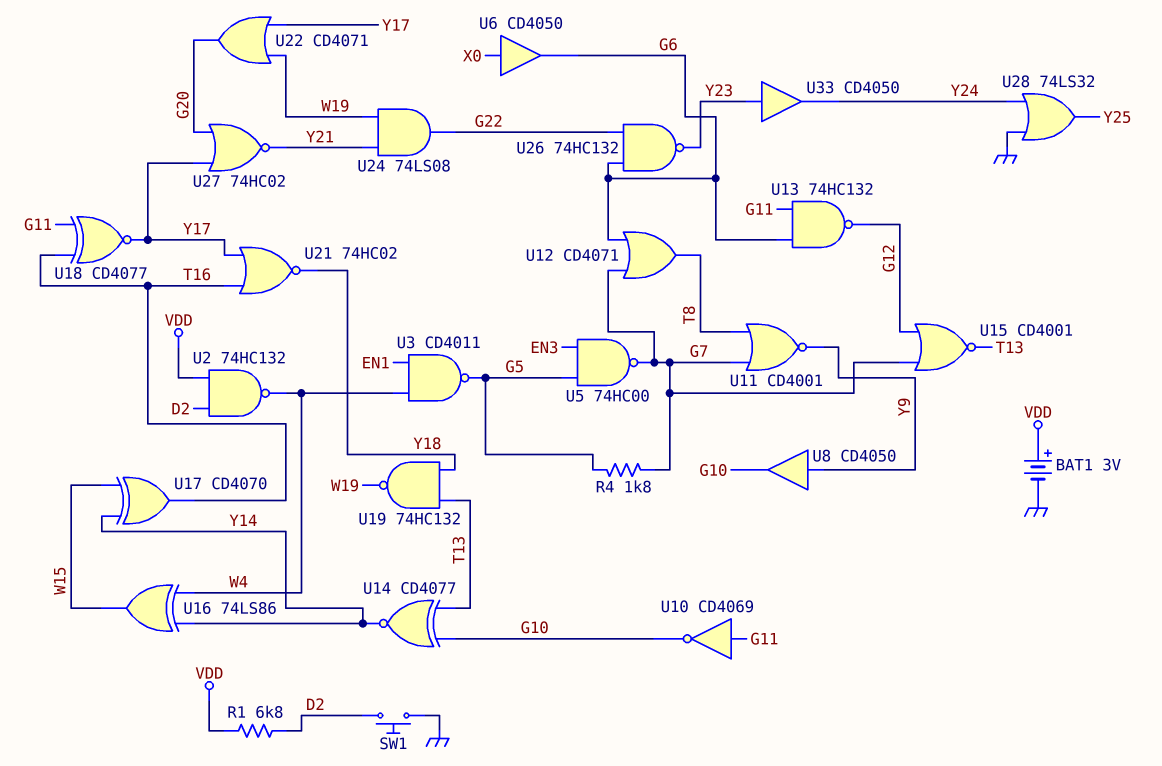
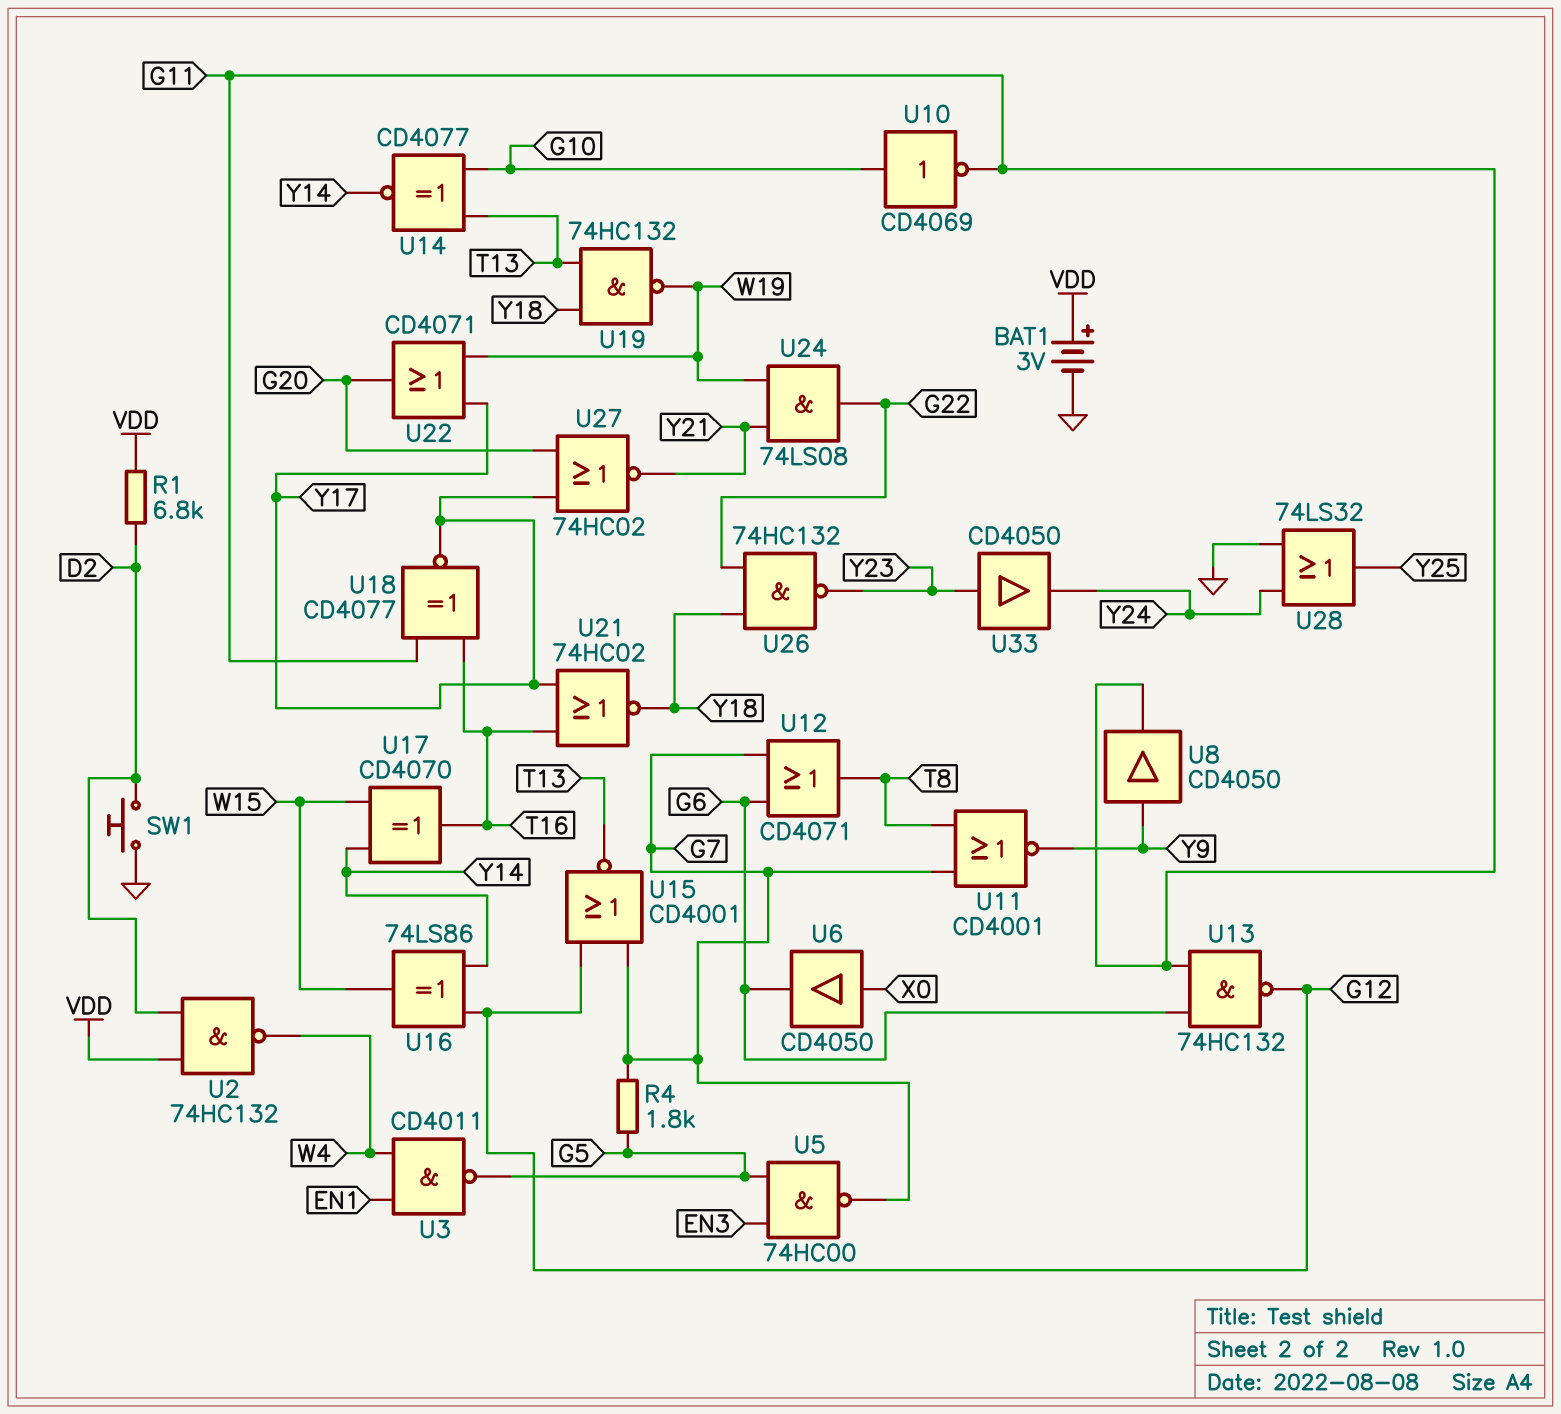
U8: buffer CD4050 (in Y9, out G10) -> buffer CD4050 (in Y9, out G11)
U10: NOT CD4069 (in G11, out G10) -> NOT CD4069 (in G10, out G11)
U16: XOR 74LS86 (in W4, in Y14, out W15) -> XOR 74LS86 (in G12, in Y14, out W15)
U26: NAND 74HC132 (in G6, in G22, out Y23) -> NAND 74HC132 (in G22, in Y18, out Y23)

